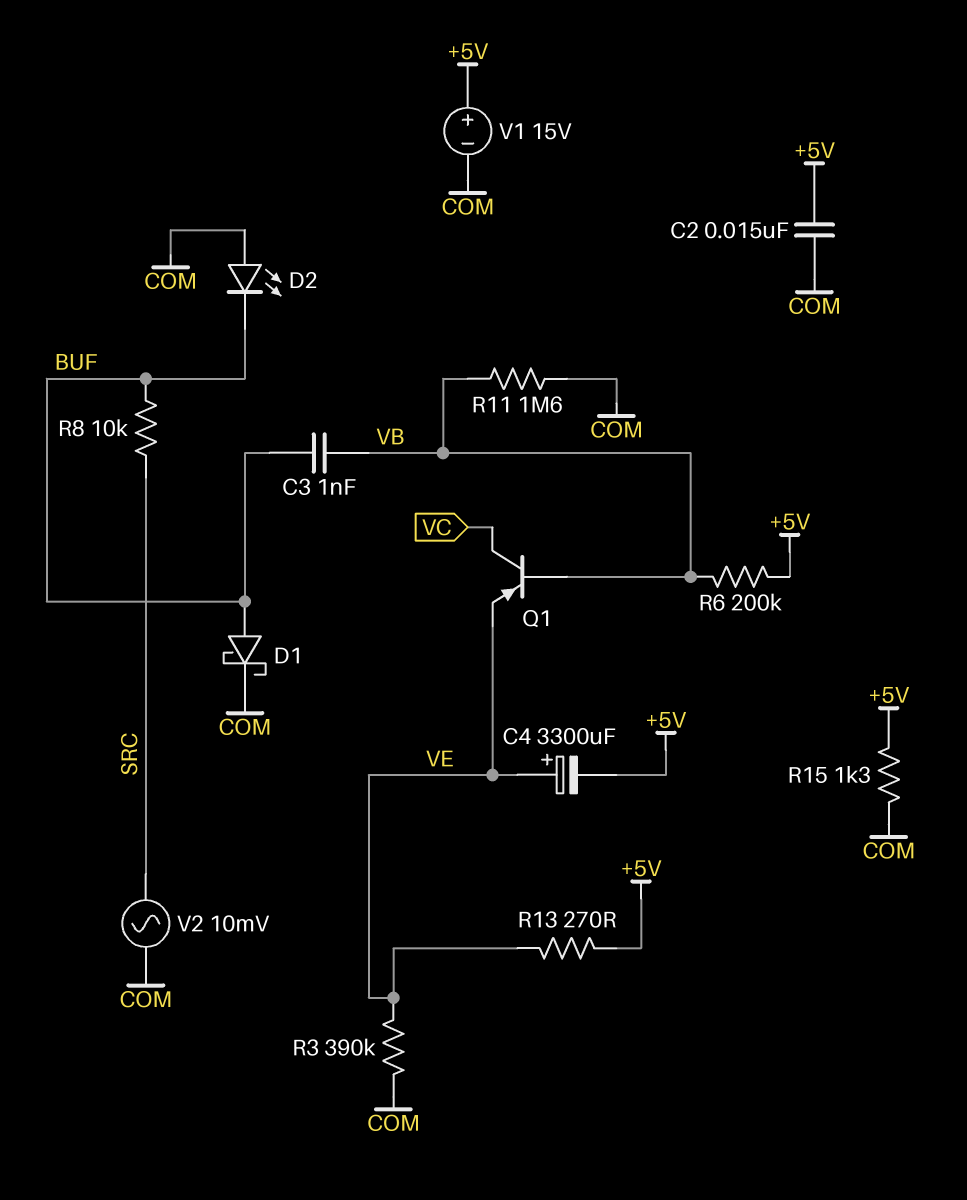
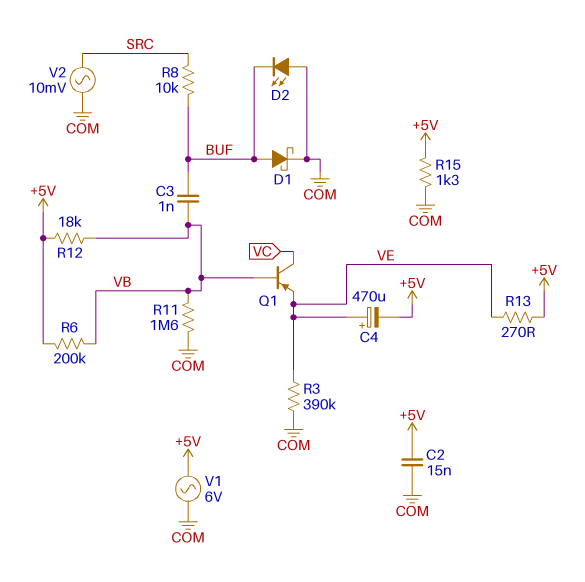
C4: 3300uF (plus VE, minus +5V) -> 470uF (plus VE, minus +5V)
R12: none -> 18k (+5V, VB)
V1: 15V (plus +5V, minus COM) -> AC 6V (+5V, COM)

